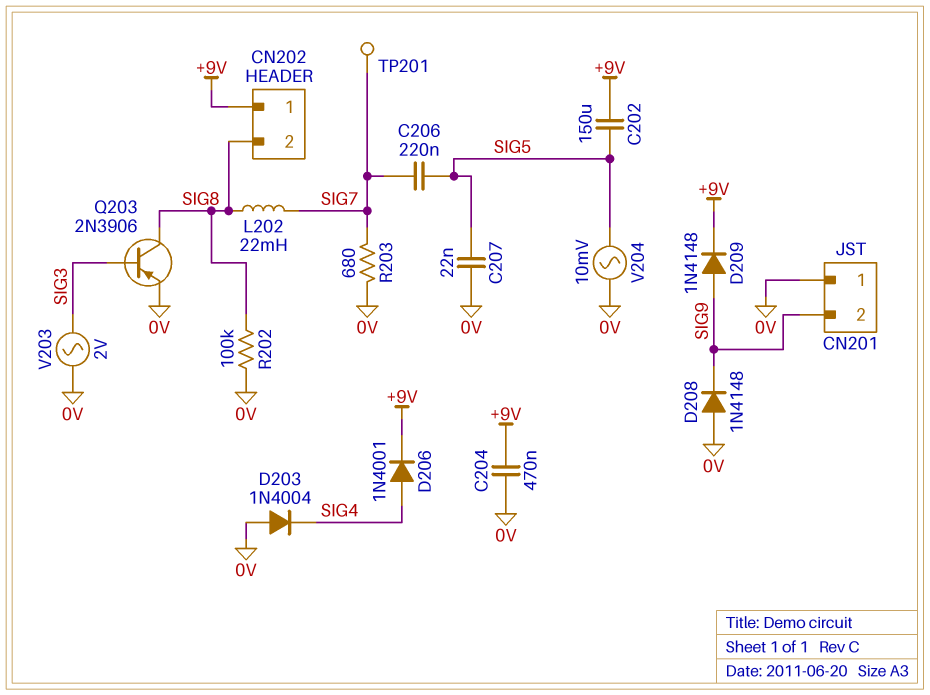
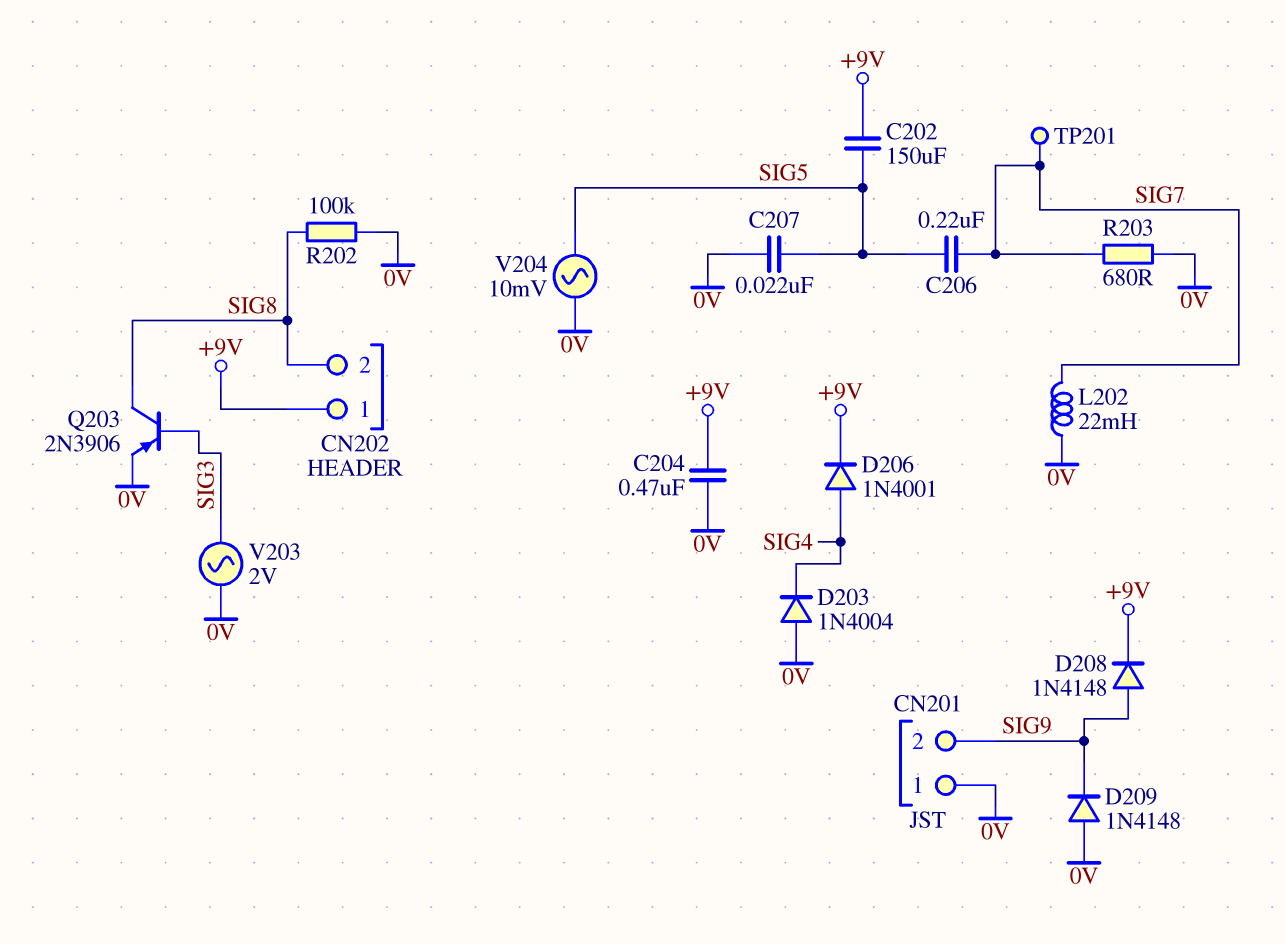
D208: diode 1N4148 (A 0V, K SIG9) -> diode 1N4148 (A SIG9, K +9V)
D209: diode 1N4148 (A SIG9, K +9V) -> diode 1N4148 (A 0V, K SIG9)
L202: 22mH (SIG7, SIG8) -> 22mH (0V, SIG7)

